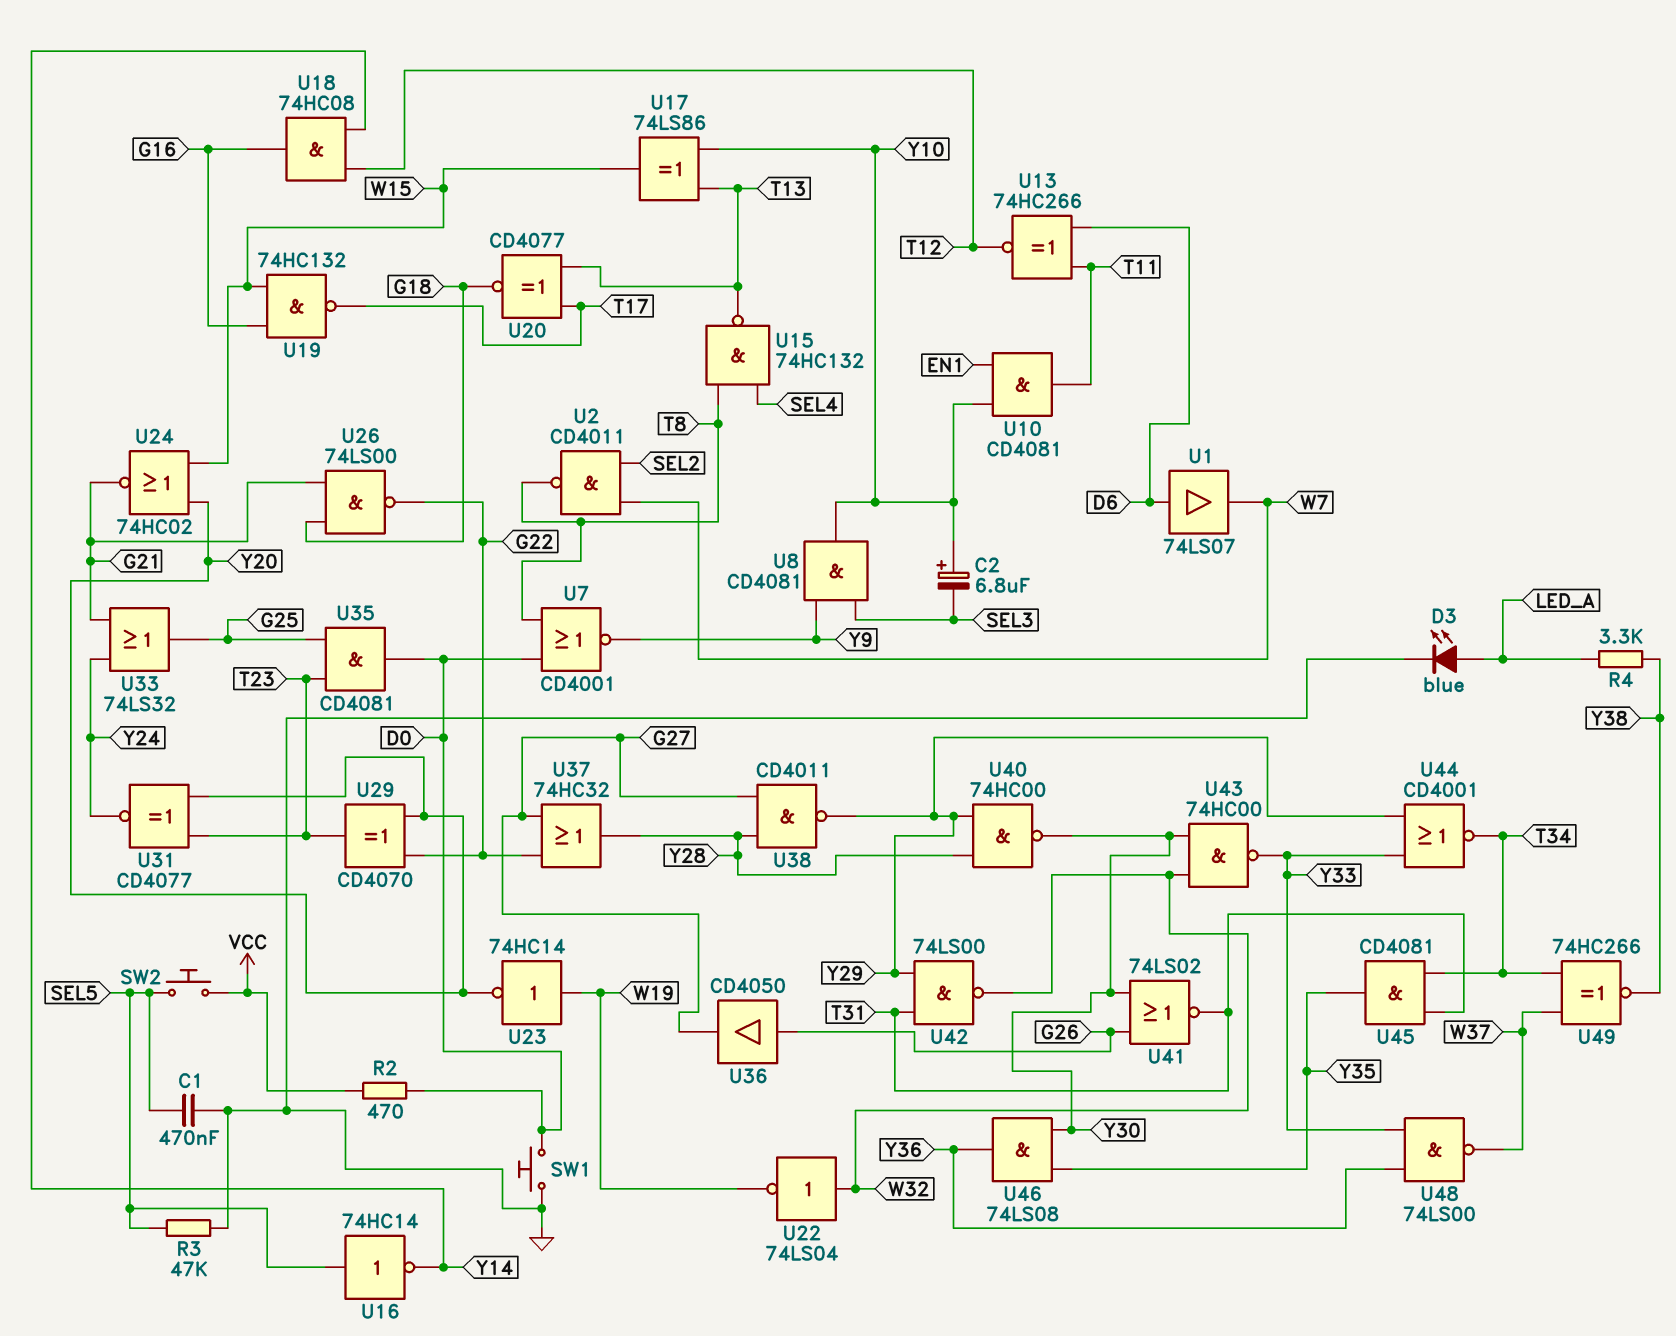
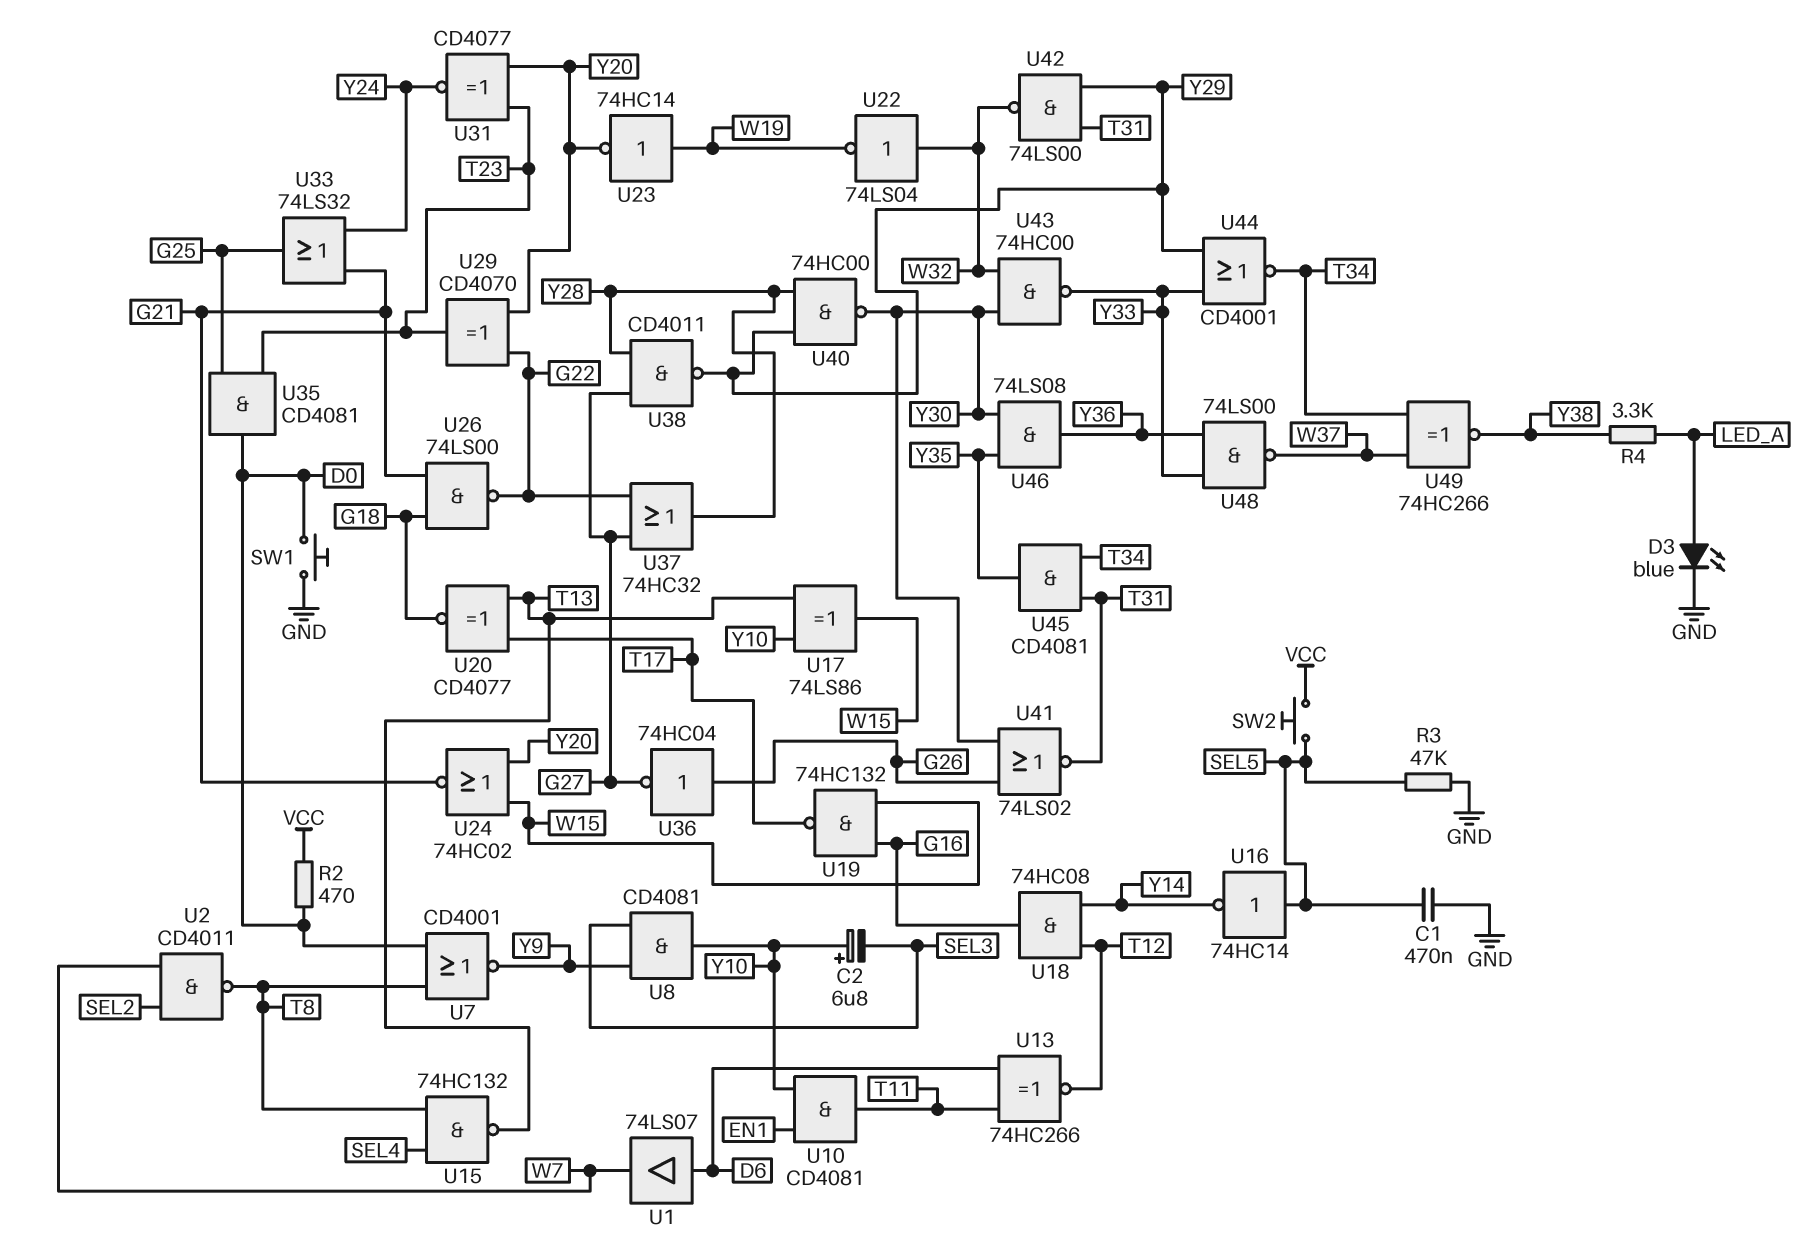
U36: buffer CD4050 (in G26, out G27) -> NOT 74HC04 (in G26, out G27)

